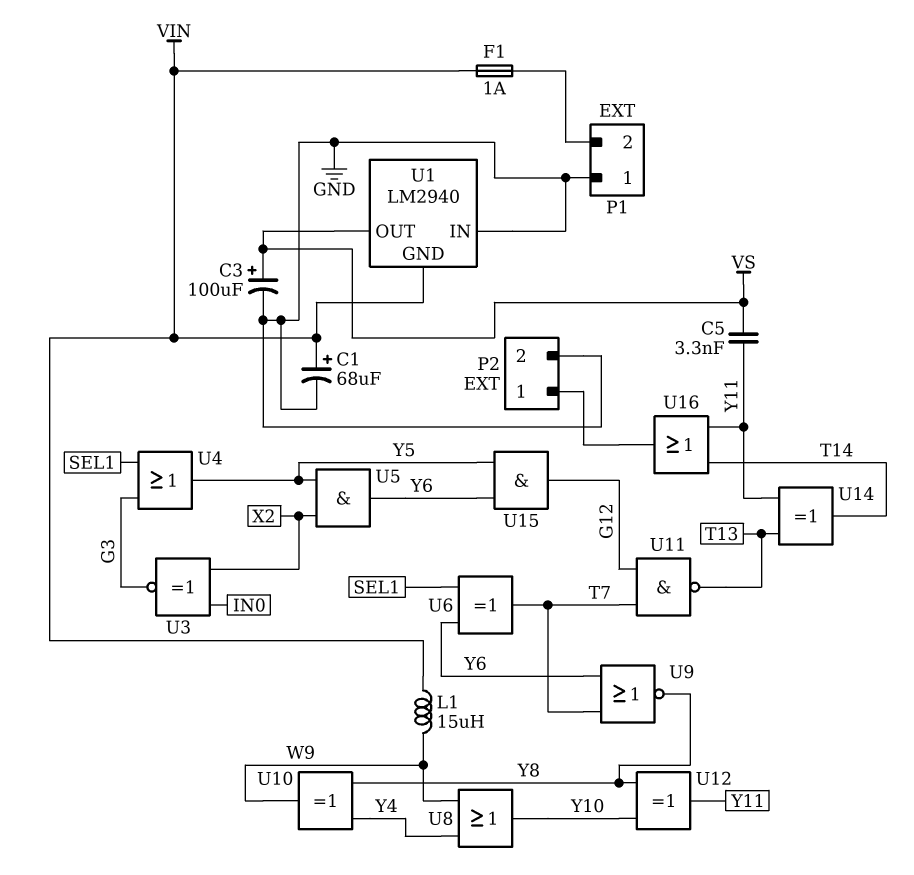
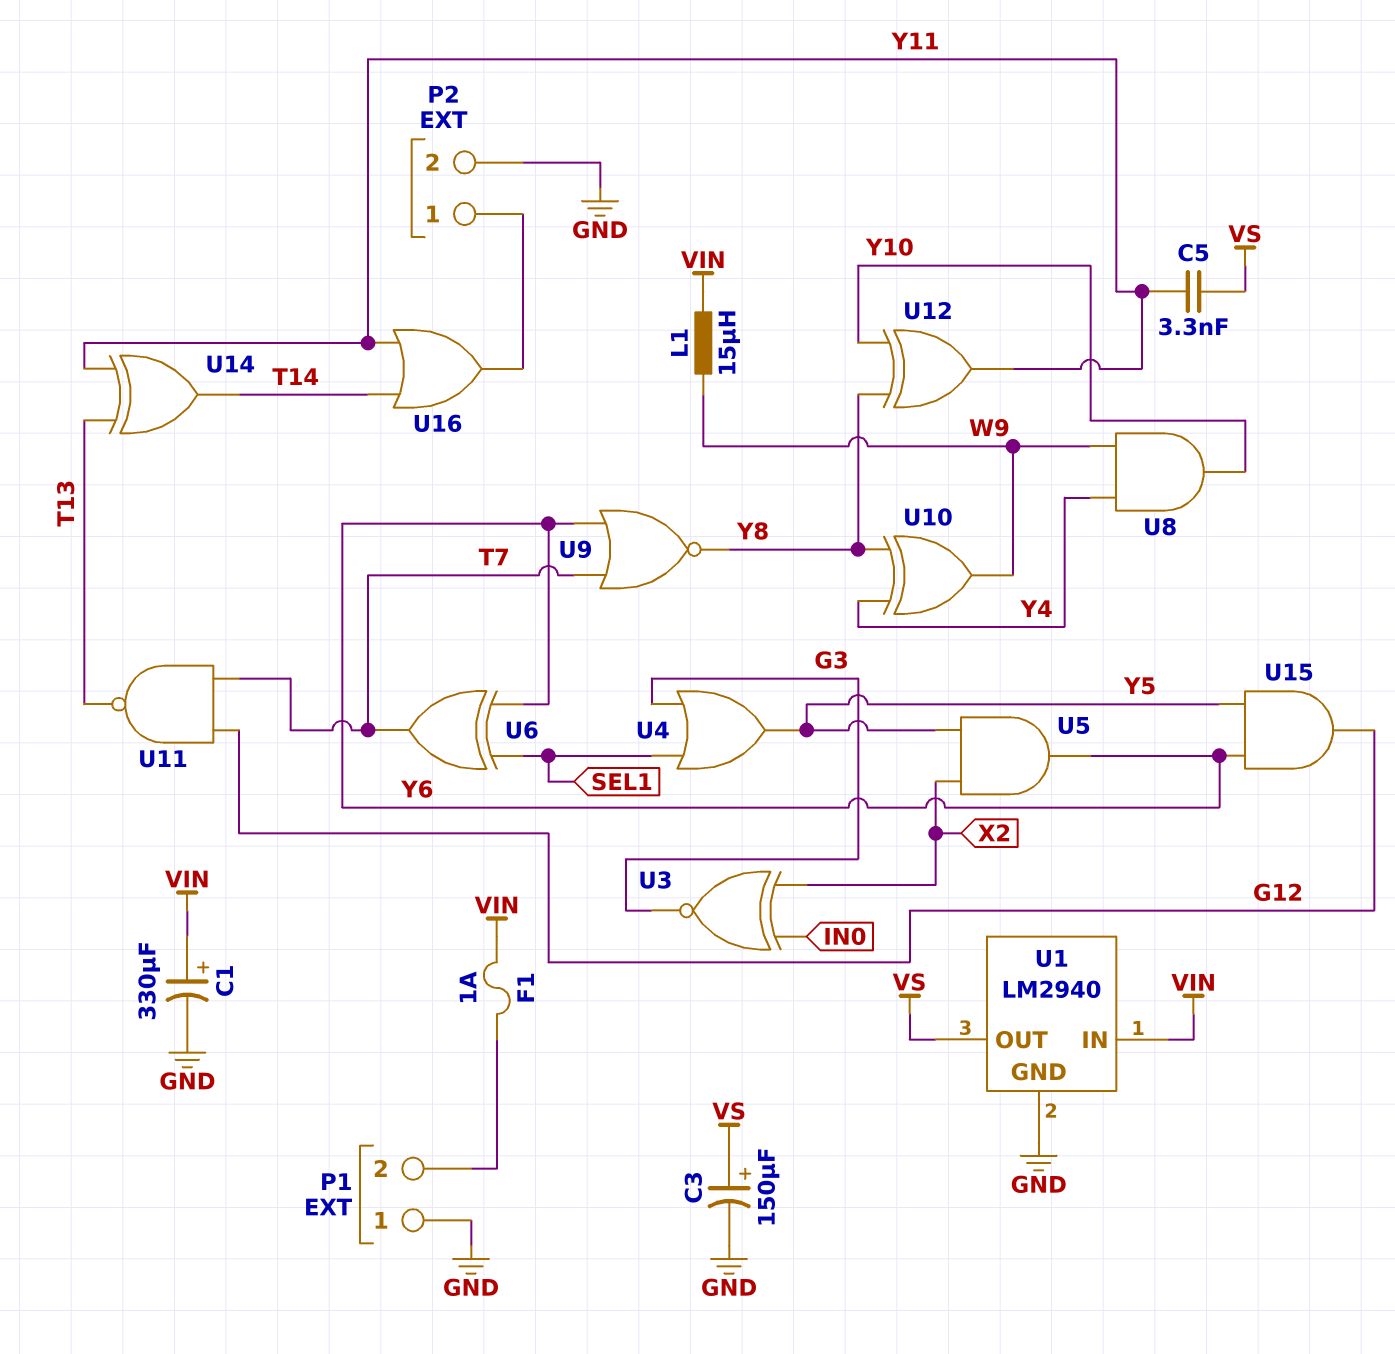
C1: 68uF (plus VIN, minus GND) -> 330uF (plus VIN, minus GND)
C3: 100uF (plus VS, minus GND) -> 150uF (plus VS, minus GND)
U1 pin GND: VIN -> GND
U1 pin IN: GND -> VIN
U8: OR (in W9, in Y4, out Y10) -> AND (in W9, in Y4, out Y10)

